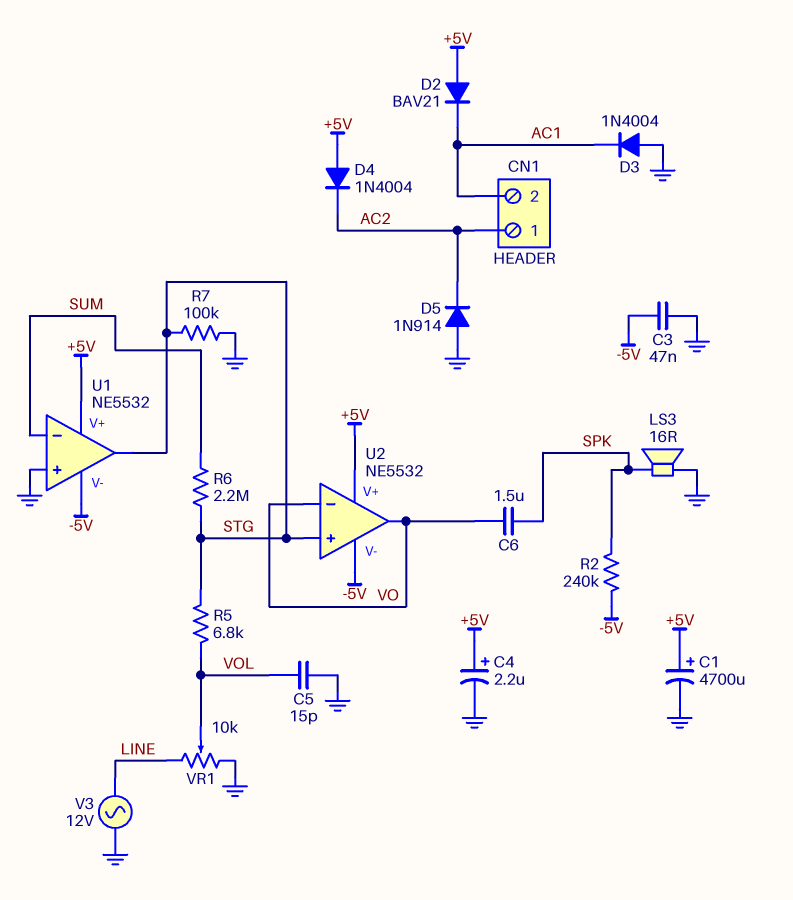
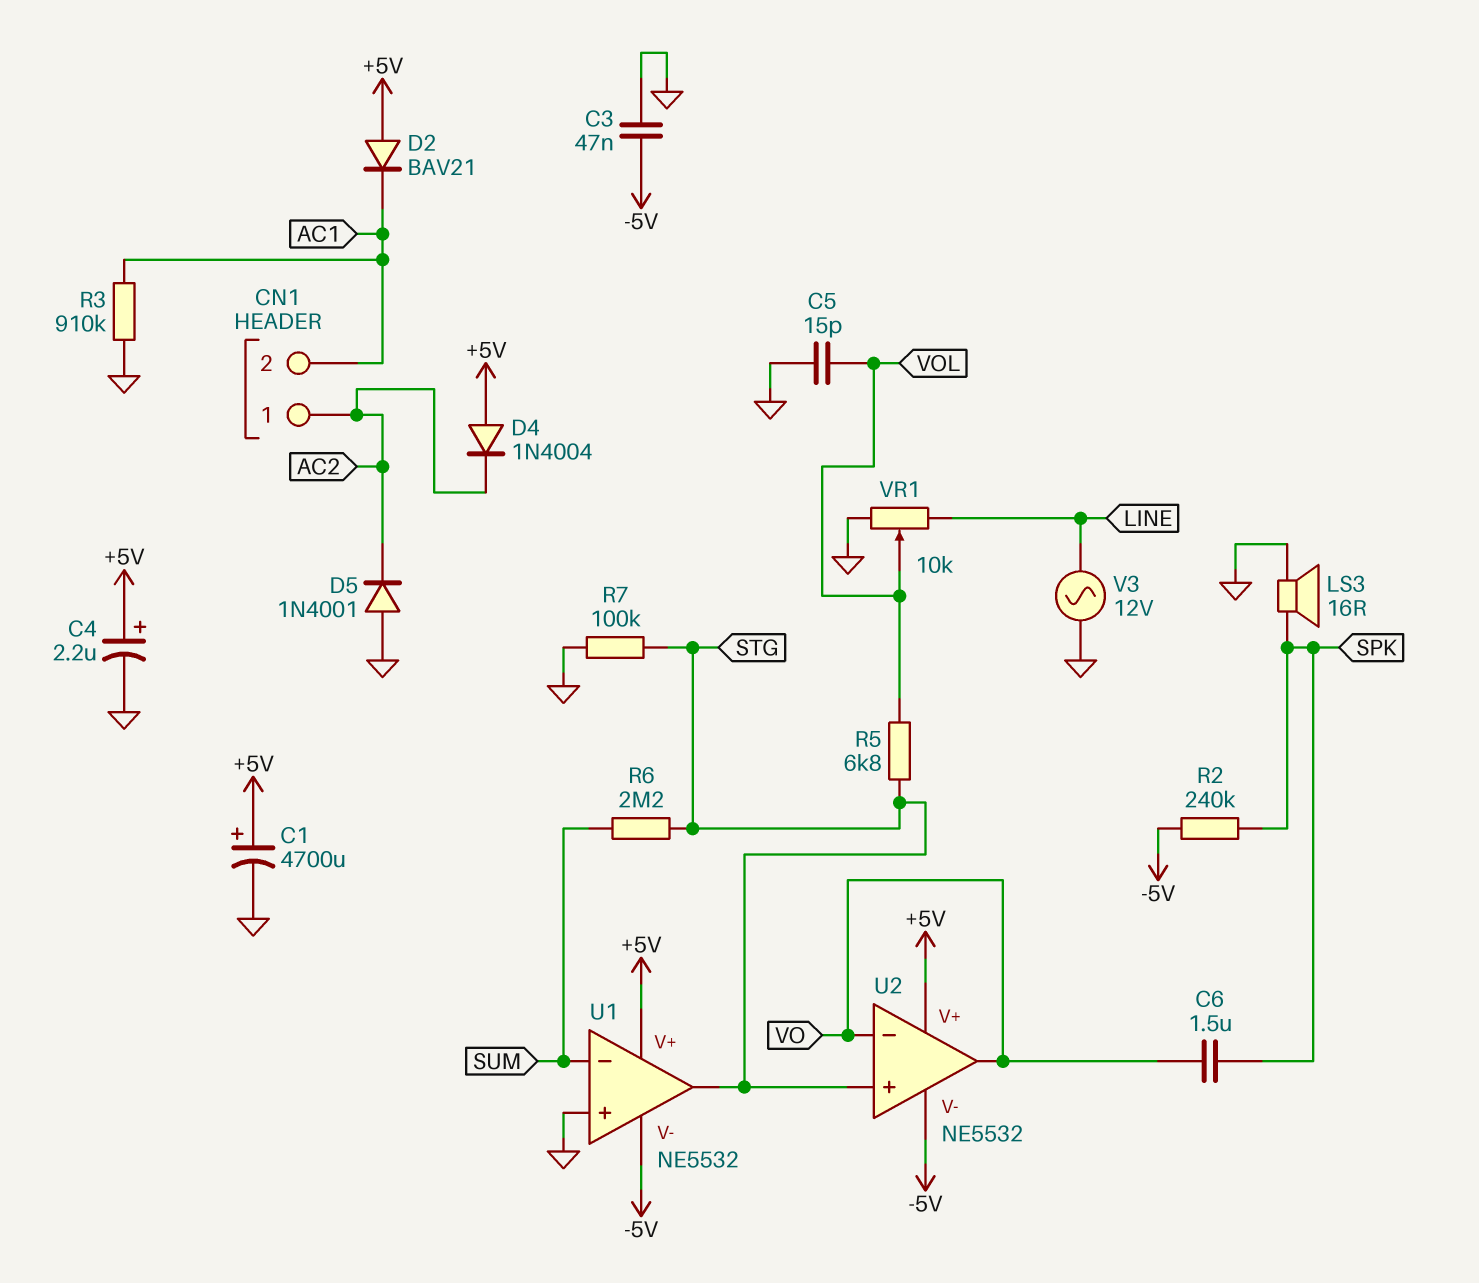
D3: diode 1N4004 (A GND, K AC1) -> none
D5: diode 1N914 (A GND, K AC2) -> diode 1N4001 (A GND, K AC2)
R3: none -> 910k (AC1, GND)

